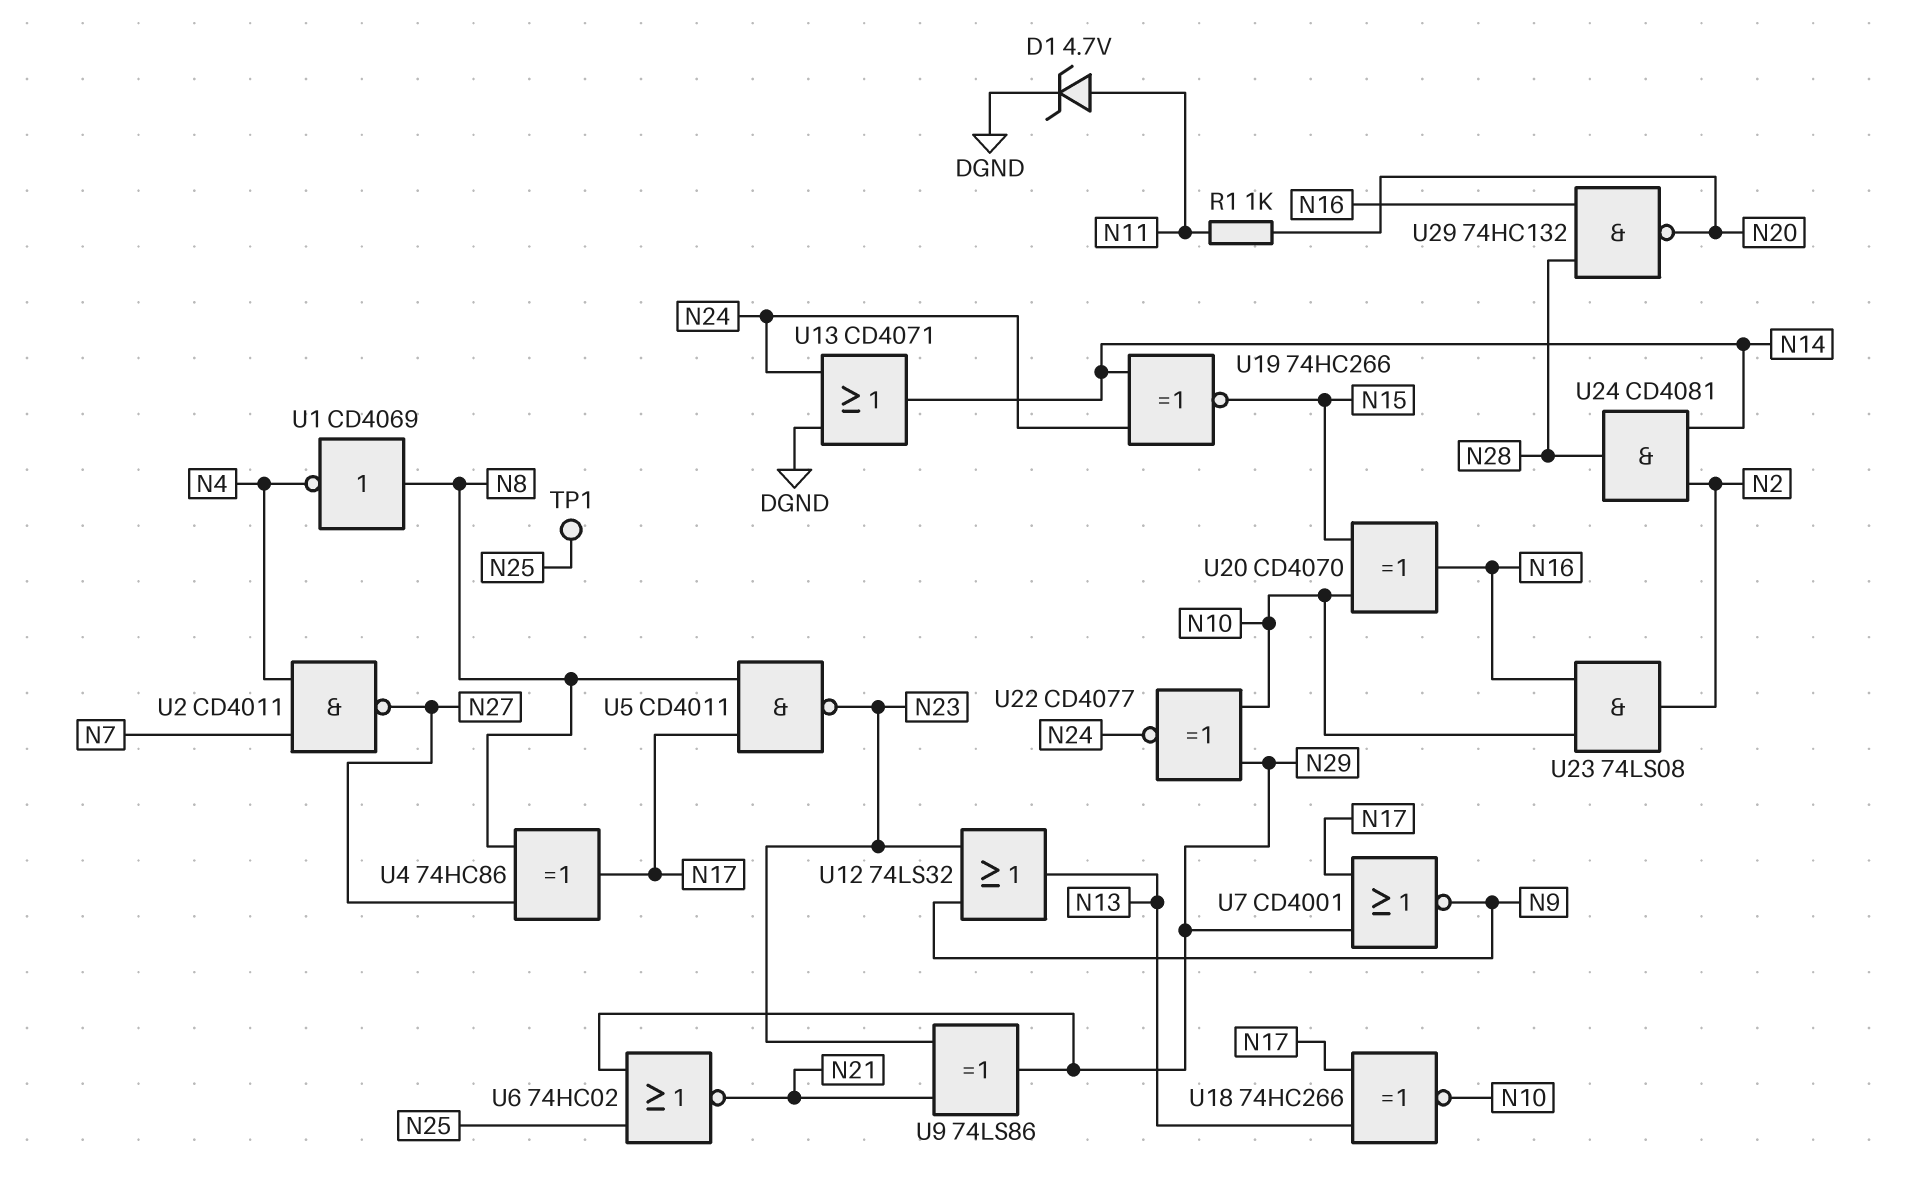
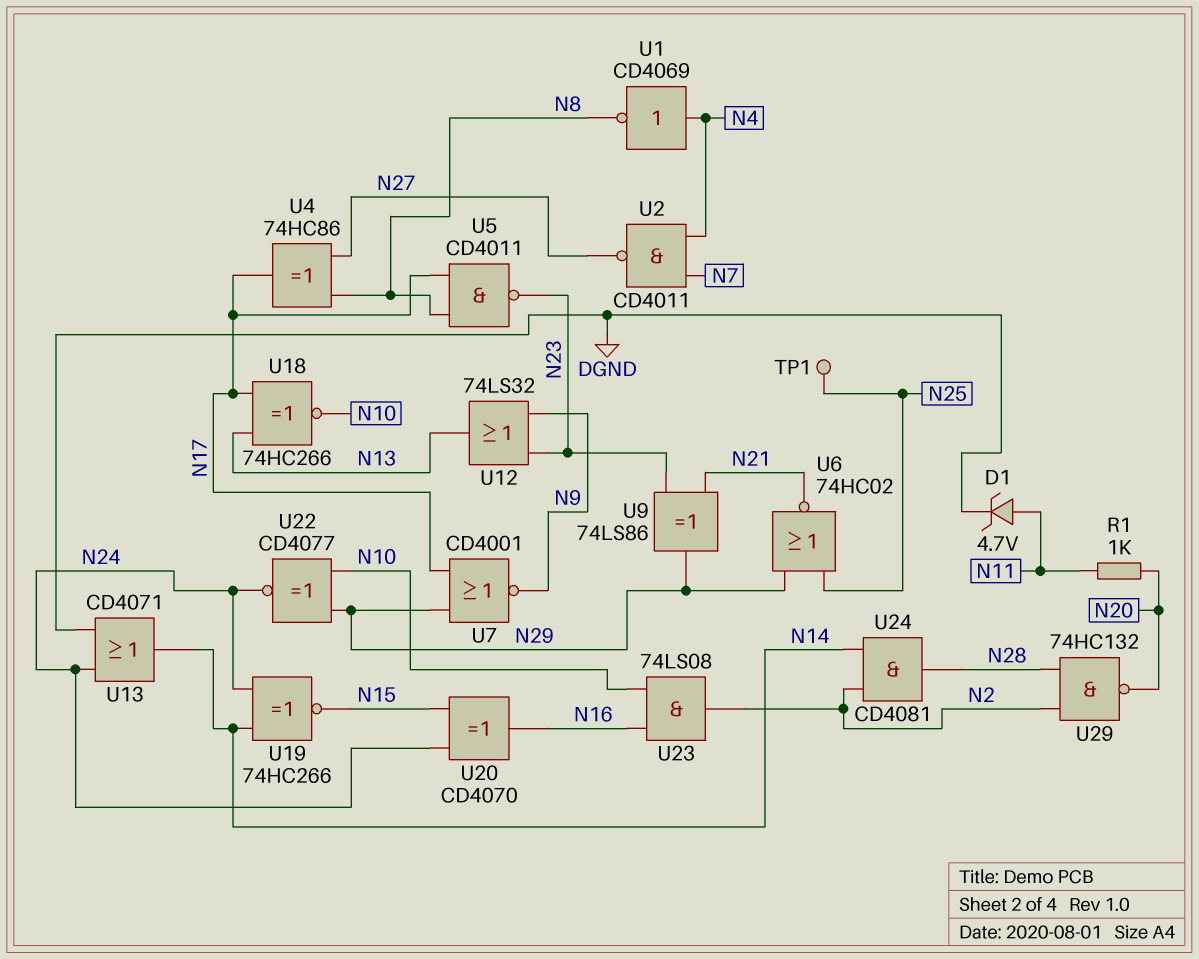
U1: NOT CD4069 (in N8, out N4) -> NOT CD4069 (in N4, out N8)
U20: XOR CD4070 (in N10, in N15, out N16) -> XOR CD4070 (in N15, in N24, out N16)
U29: NAND 74HC132 (in N16, in N28, out N20) -> NAND 74HC132 (in N2, in N28, out N20)

